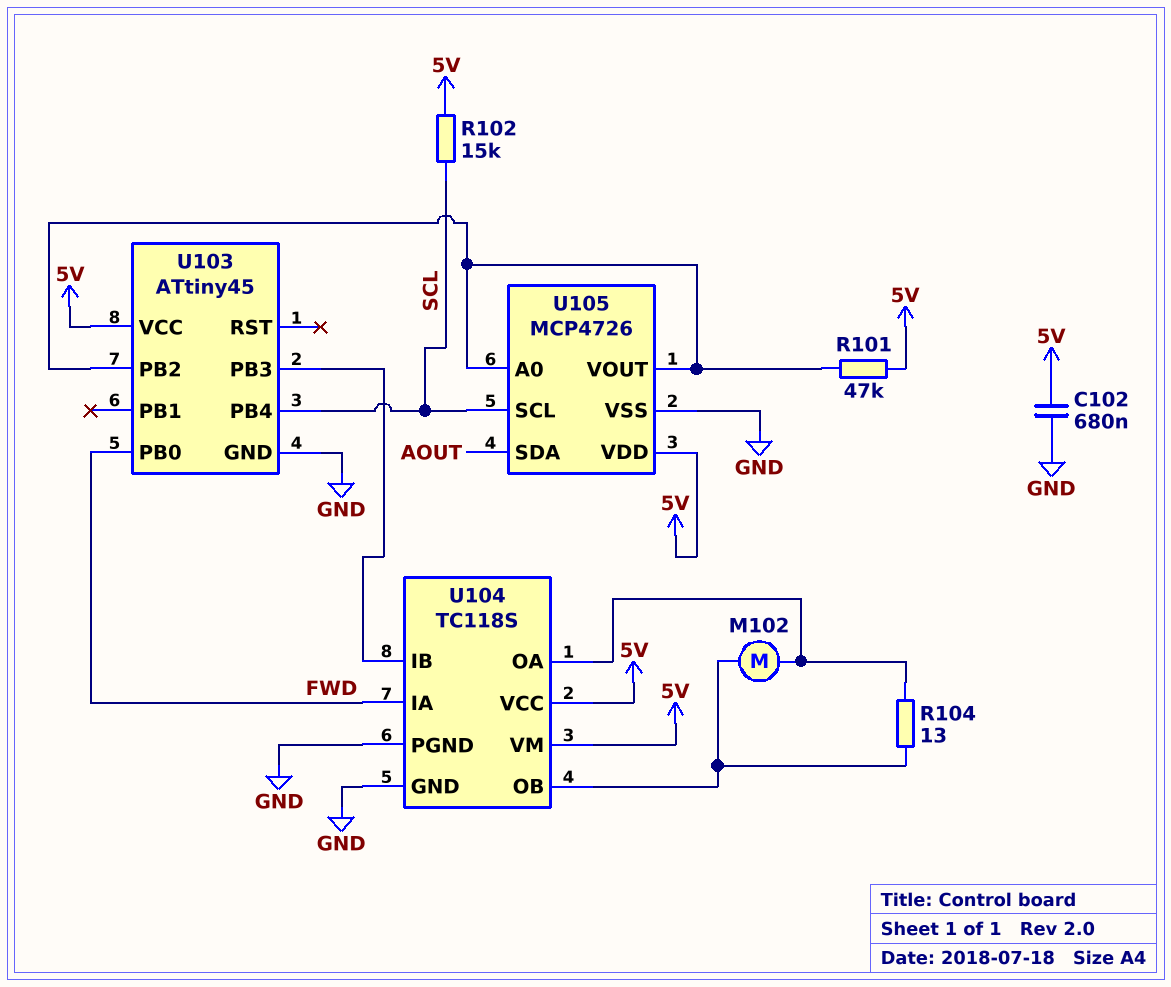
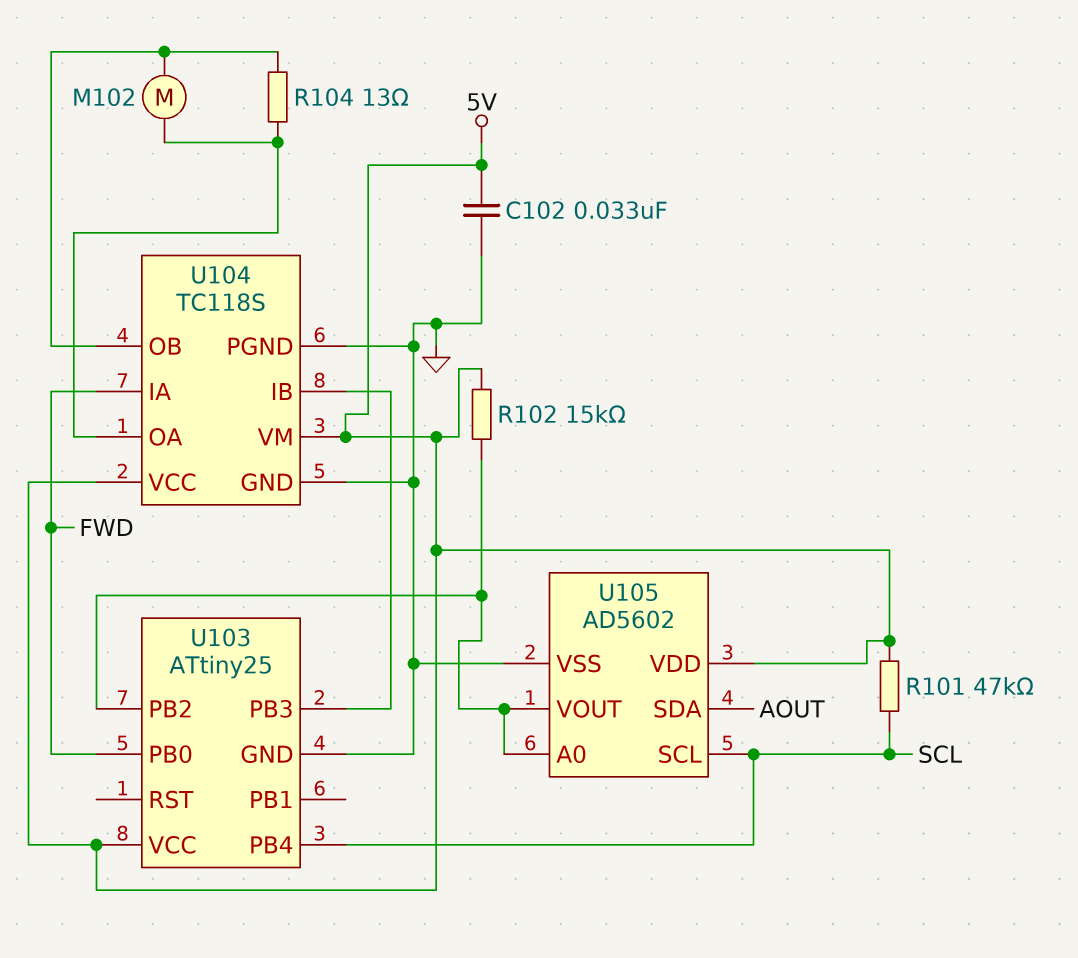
C102: 680nF (5V, GND) -> 33nF (5V, GND)
R101: 47k (5V, U103/PB2) -> 47k (5V, SCL)
R102: 15k (5V, SCL) -> 15k (5V, U103/PB2)
U103: ATtiny45 -> ATtiny25
U105: MCP4726 -> AD5602

